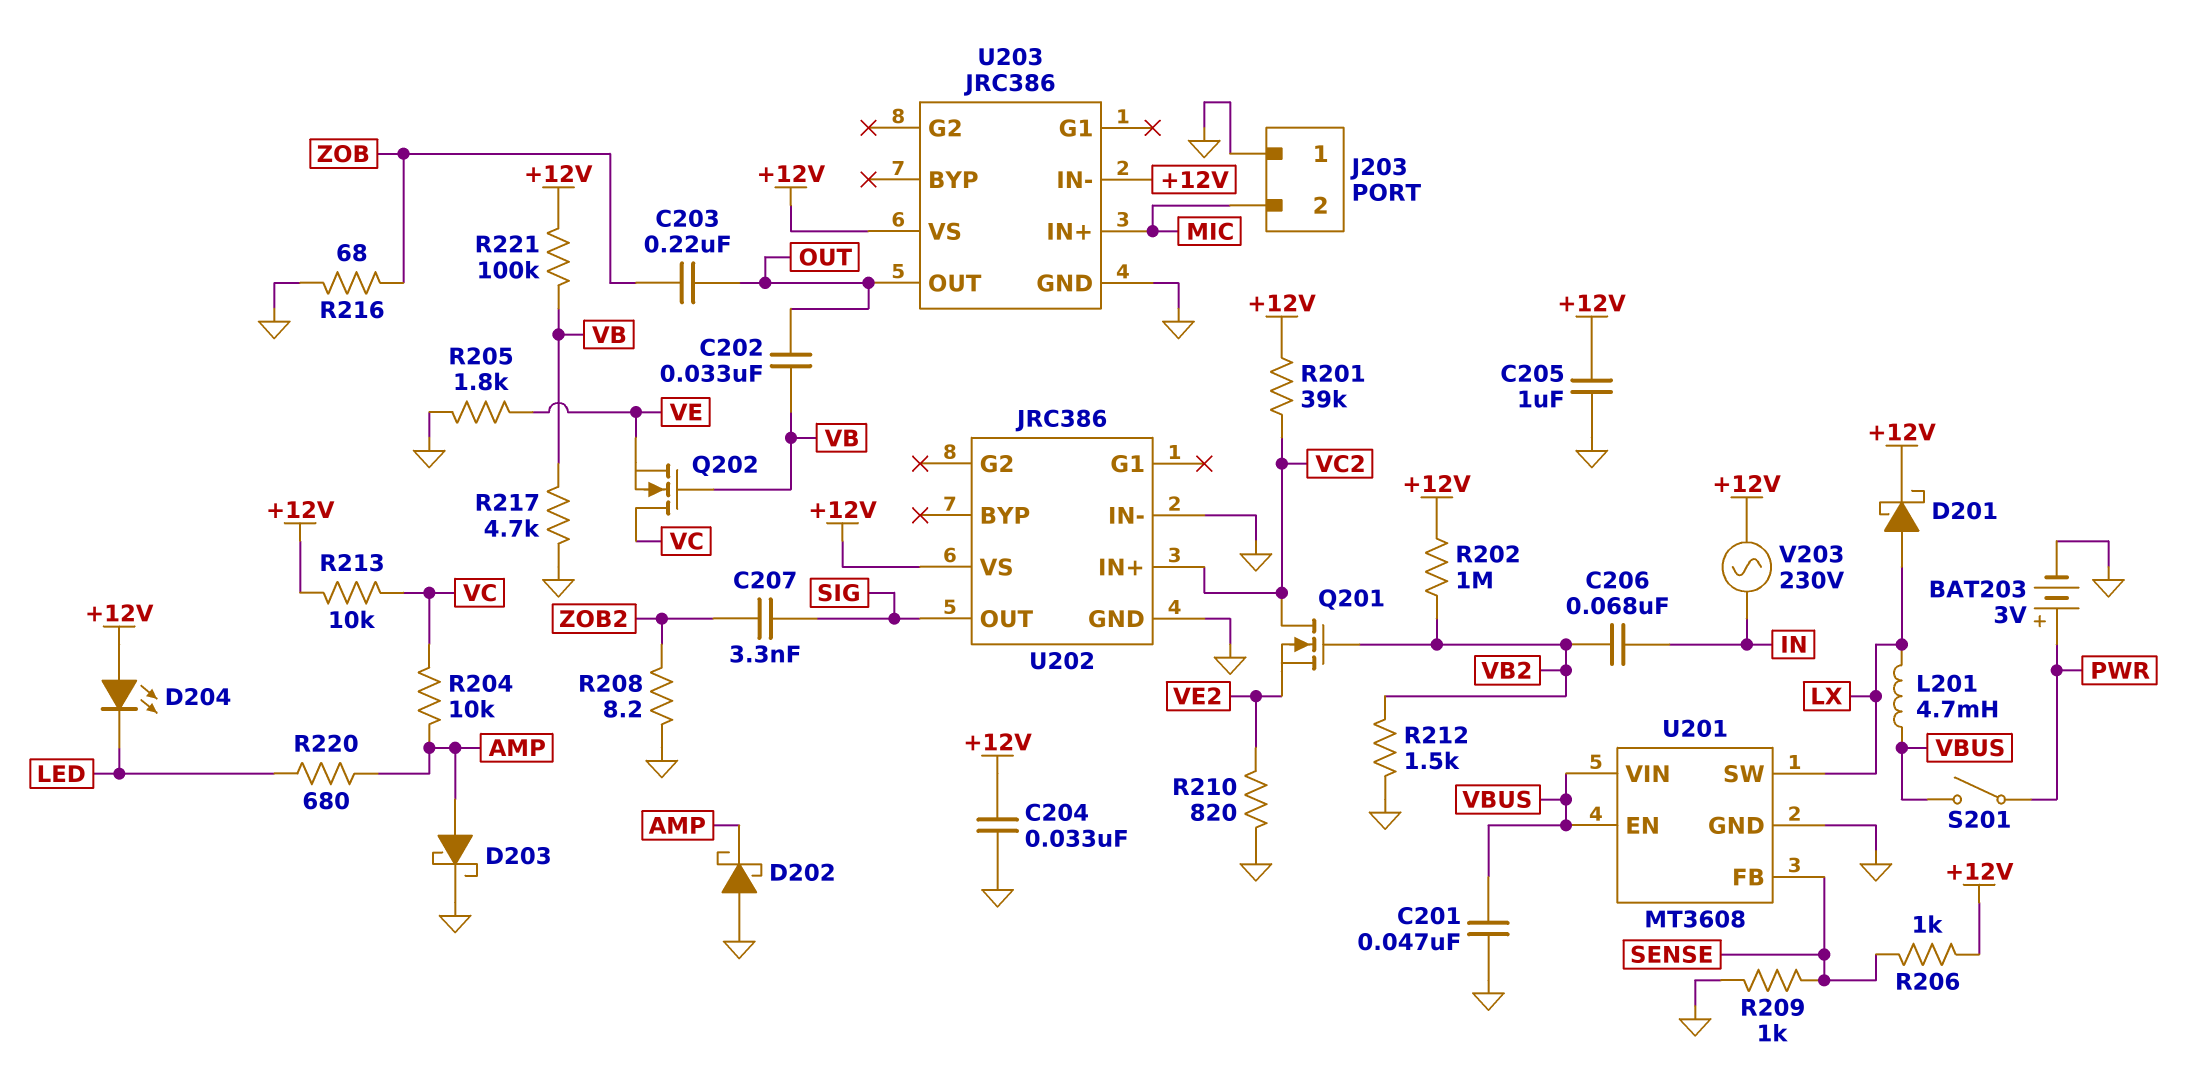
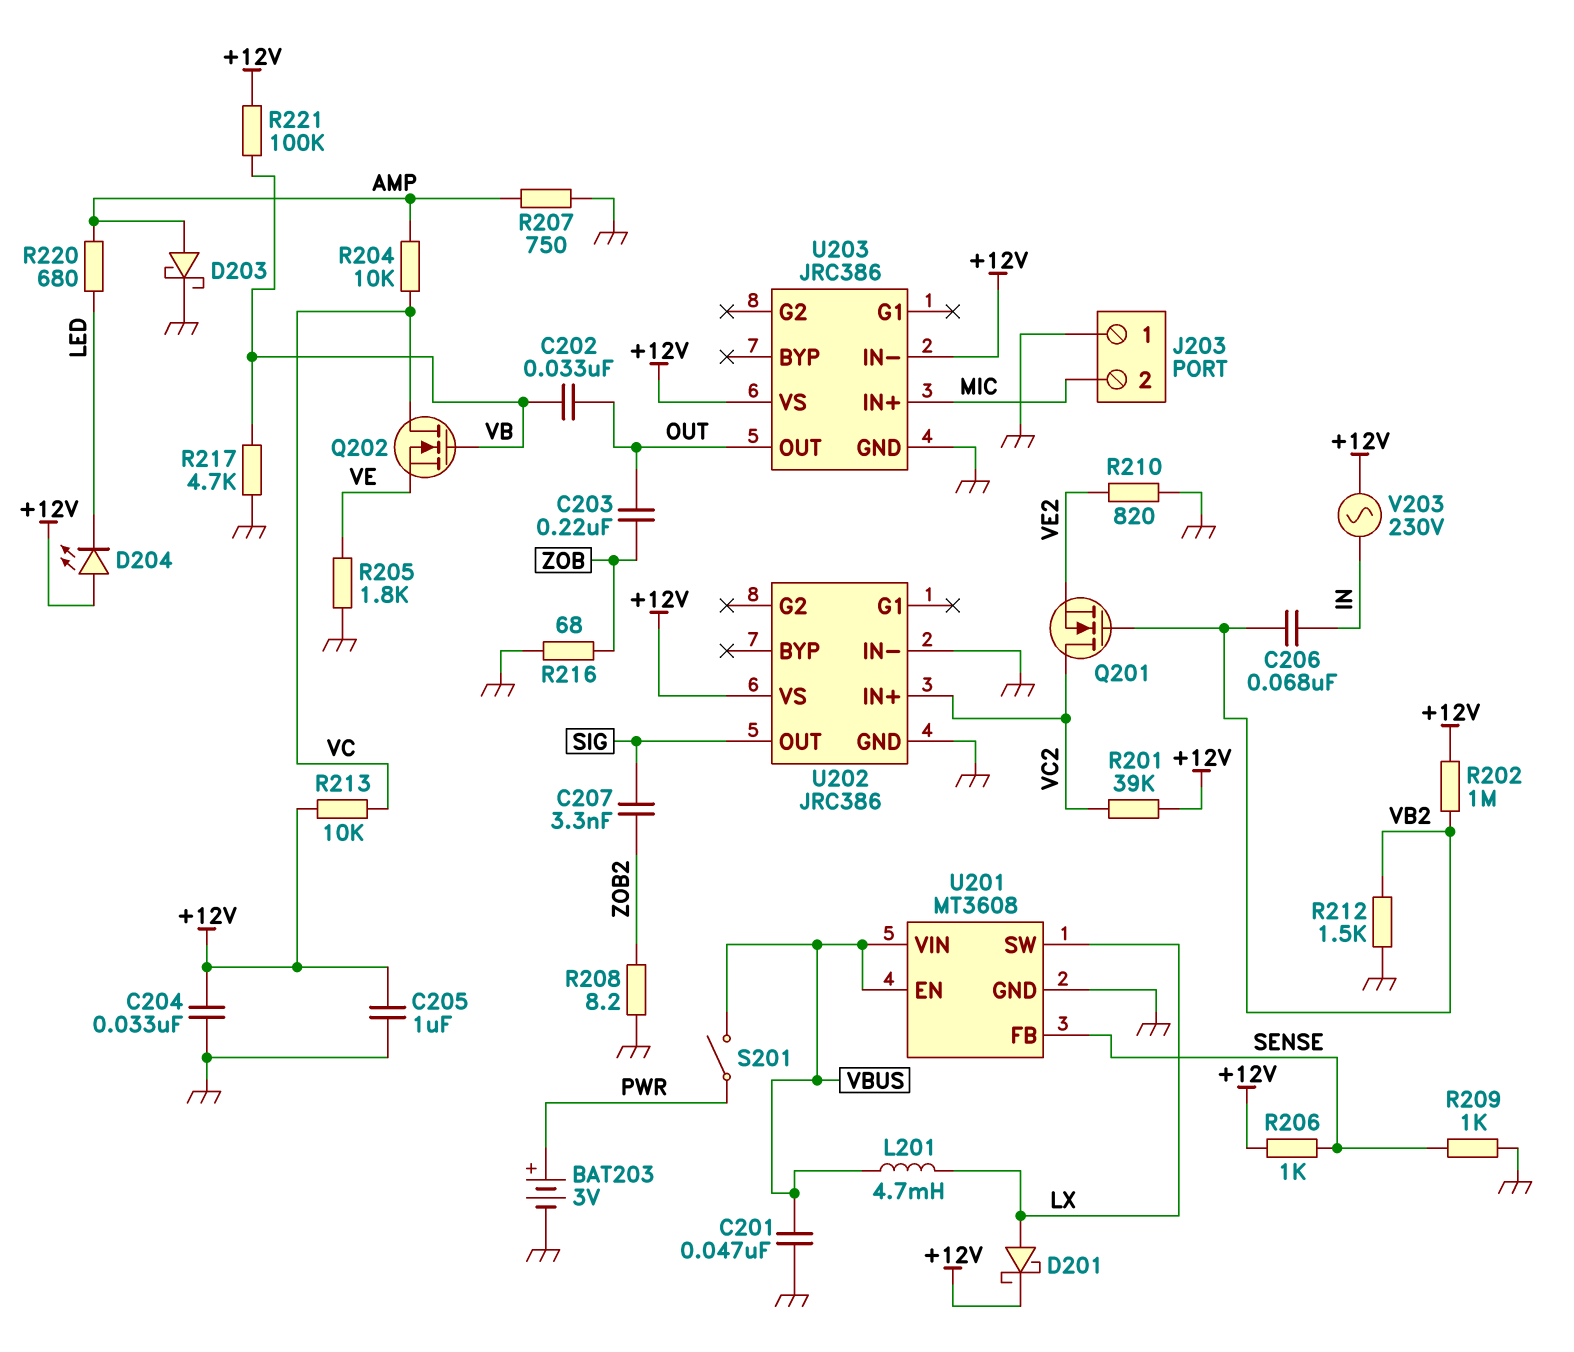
D202: schottky (A GND, K AMP) -> none
R207: none -> 750 (AMP, GND)

